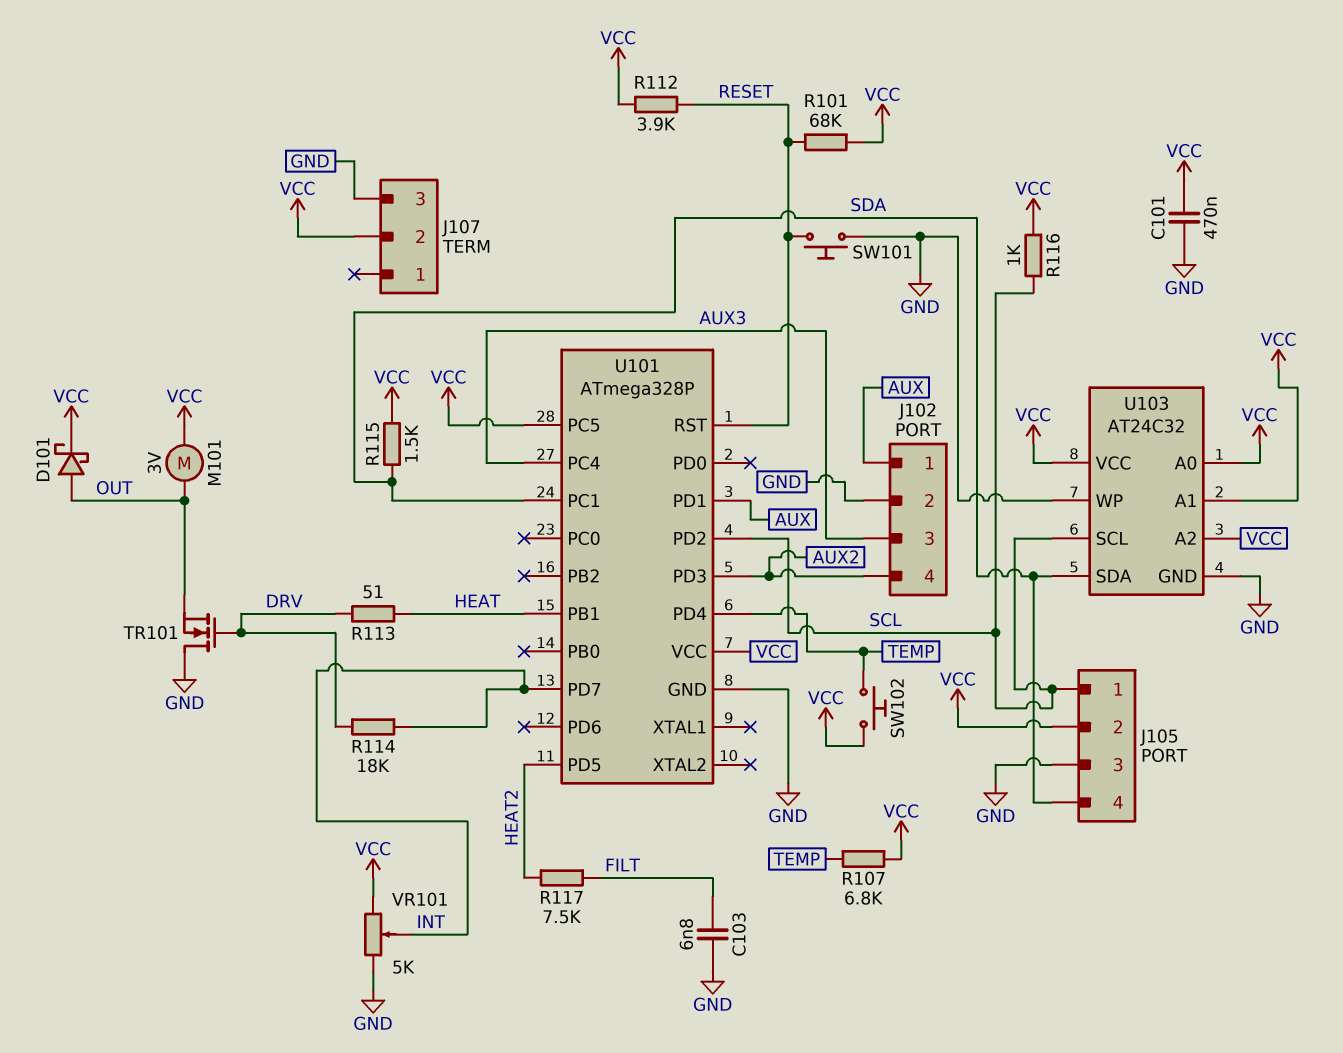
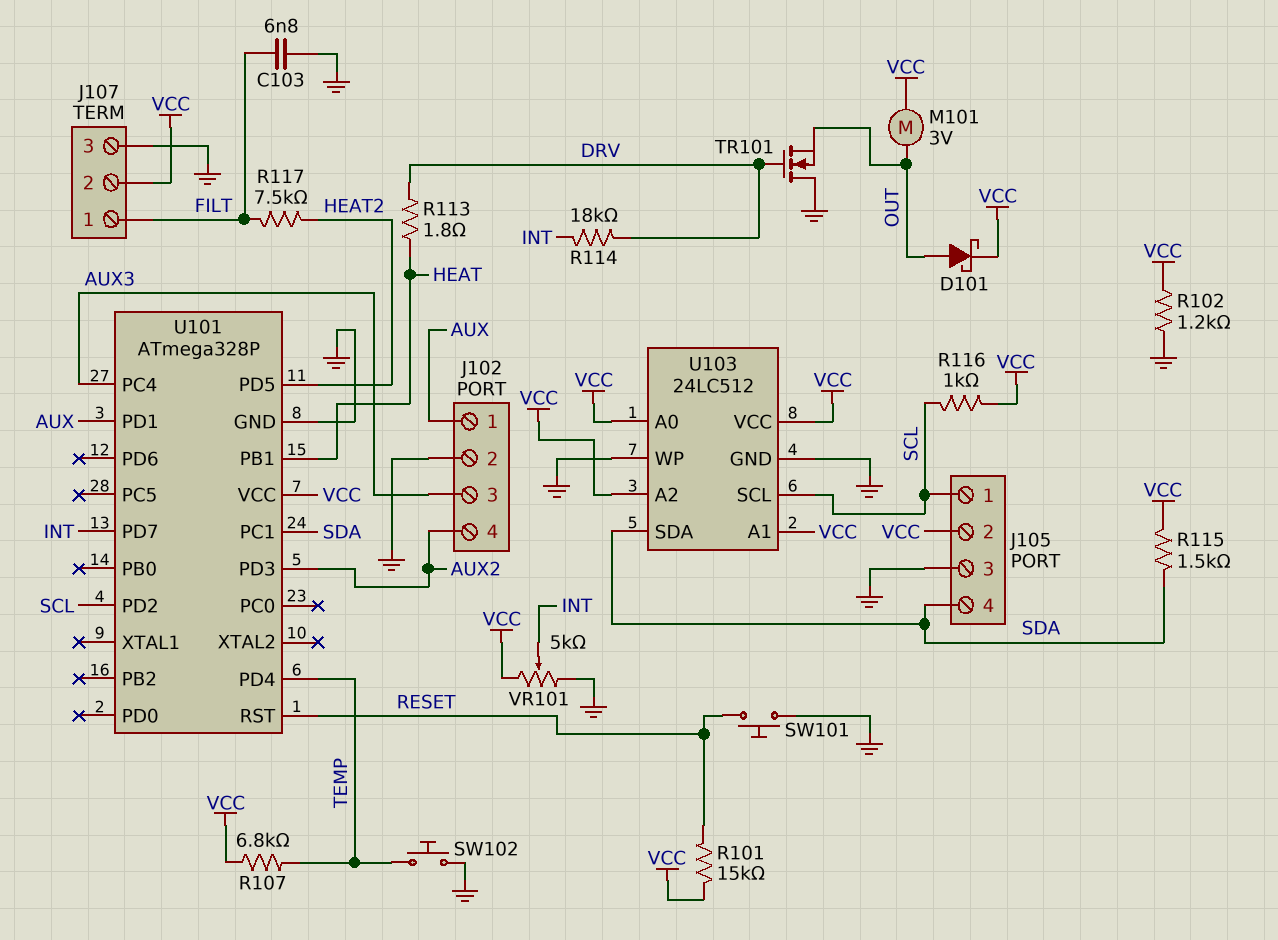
C101: 470nF (GND, VCC) -> none
J107 pin 1: none -> FILT
R101: 68k (RESET, VCC) -> 15k (RESET, VCC)
R102: none -> 1.2k (GND, VCC)
R112: 3.9k (RESET, VCC) -> none
R113: 51 (DRV, HEAT) -> 1.8 (DRV, HEAT)
SW102: button (TEMP, VCC) -> button (GND, TEMP)
U101 pin PC5: VCC -> none
U103: AT24C32 -> 24LC512

